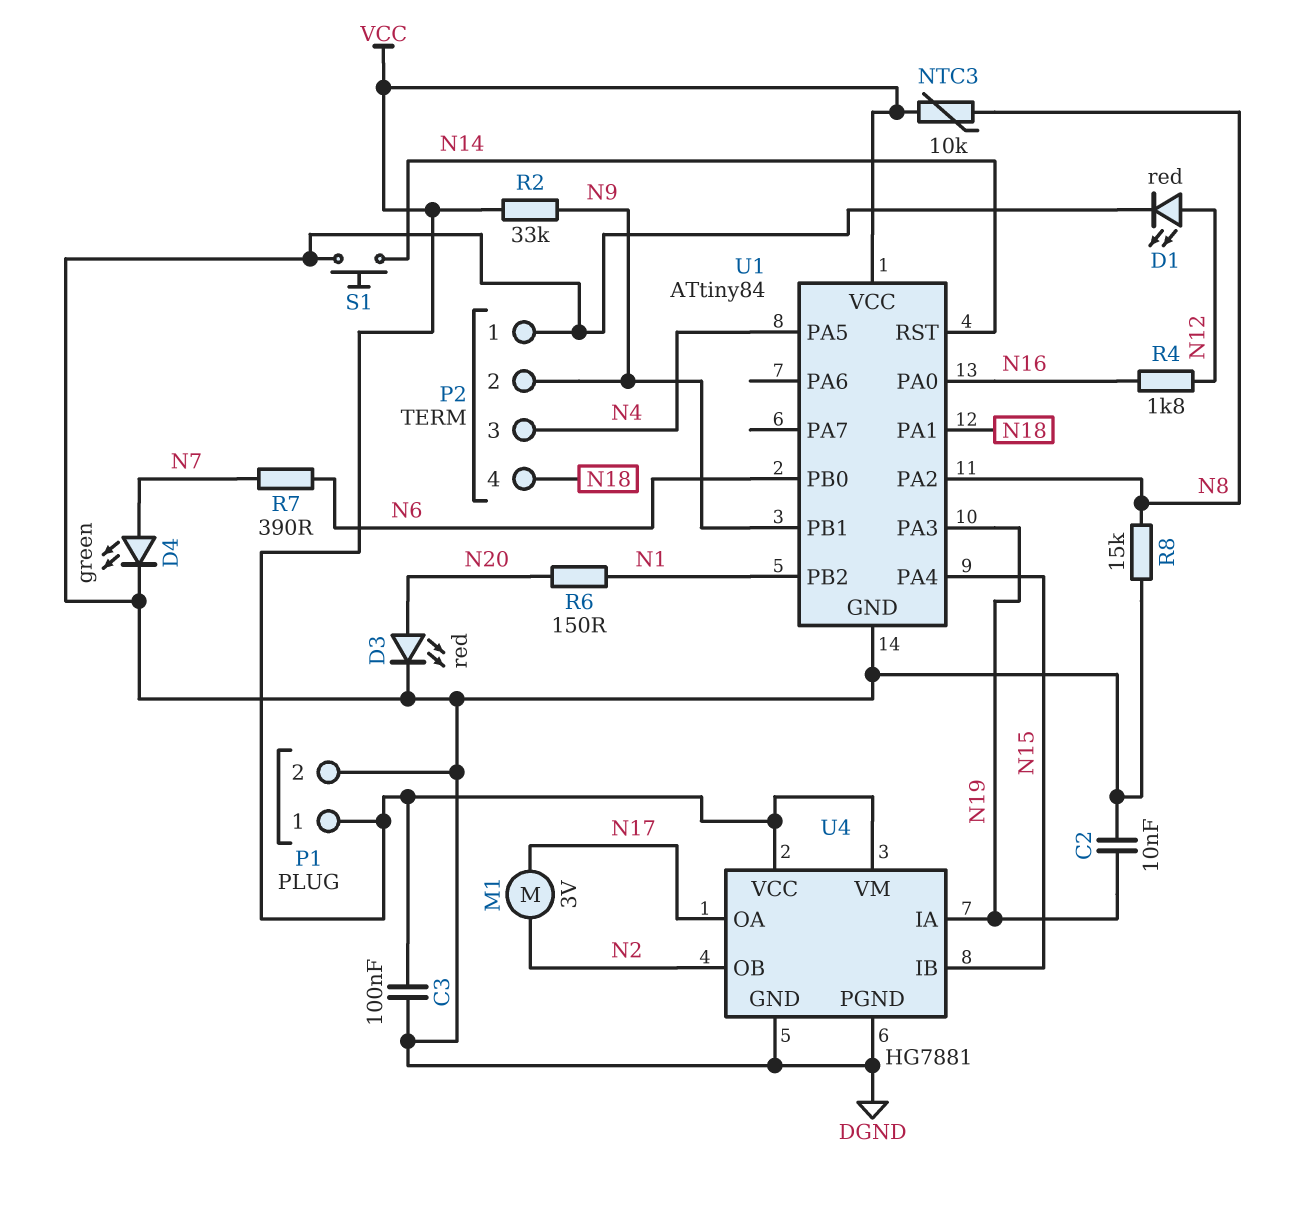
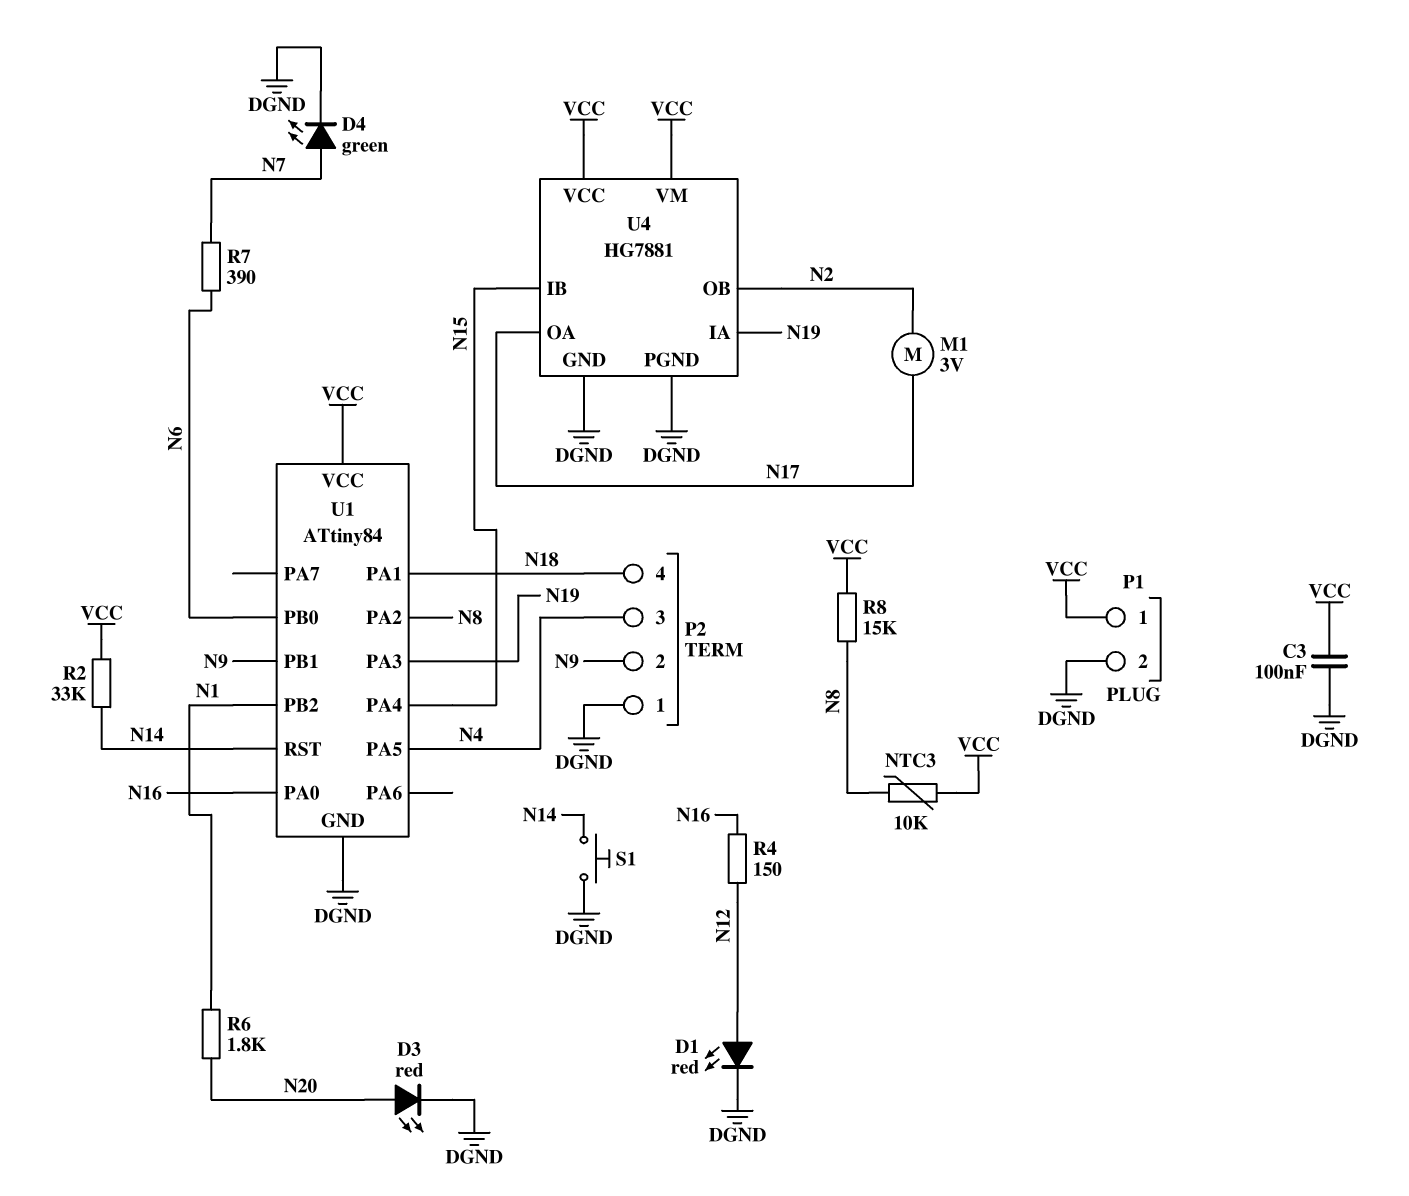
C2: 10nF (DGND, N19) -> none
R2: 33k (N9, VCC) -> 33k (N14, VCC)
R4: 1.8k (N12, N16) -> 150 (N12, N16)
R6: 150 (N1, N20) -> 1.8k (N1, N20)
R8: 15k (DGND, N8) -> 15k (N8, VCC)

